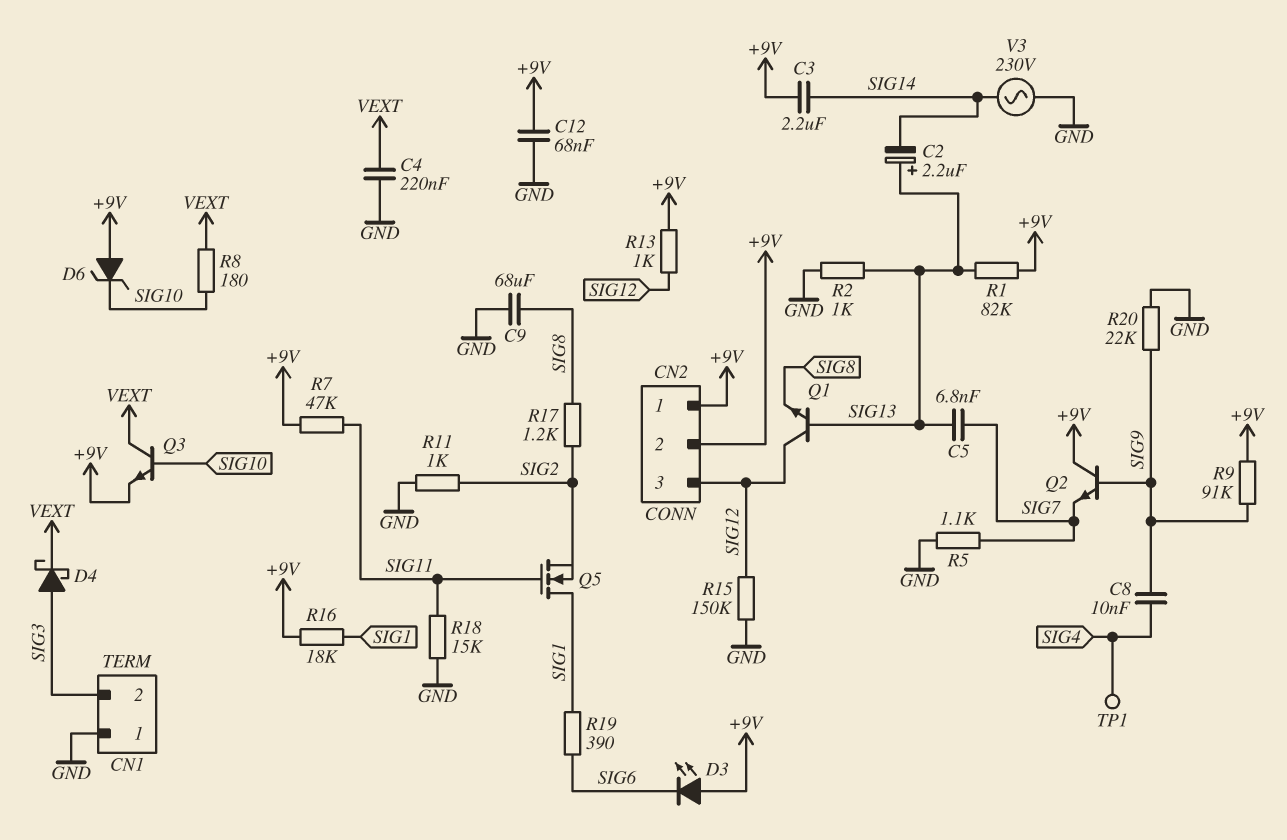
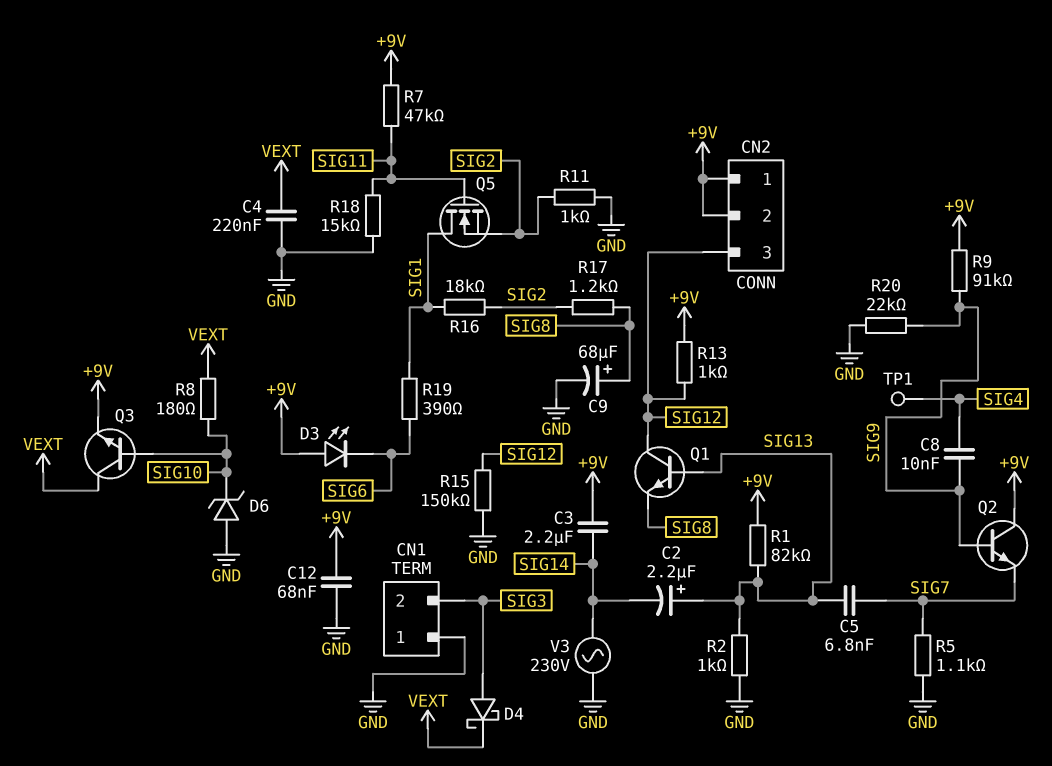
C9: 68uF (GND, SIG8) -> 68uF (plus SIG8, minus GND)
D6: zener (A +9V, K SIG10) -> zener (A GND, K SIG10)
R16: 18k (+9V, SIG1) -> 18k (SIG1, SIG2)

